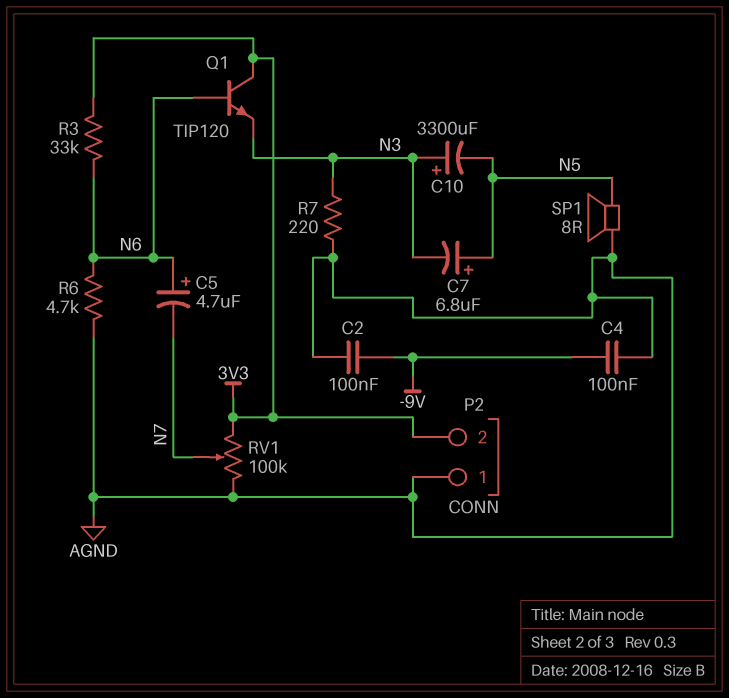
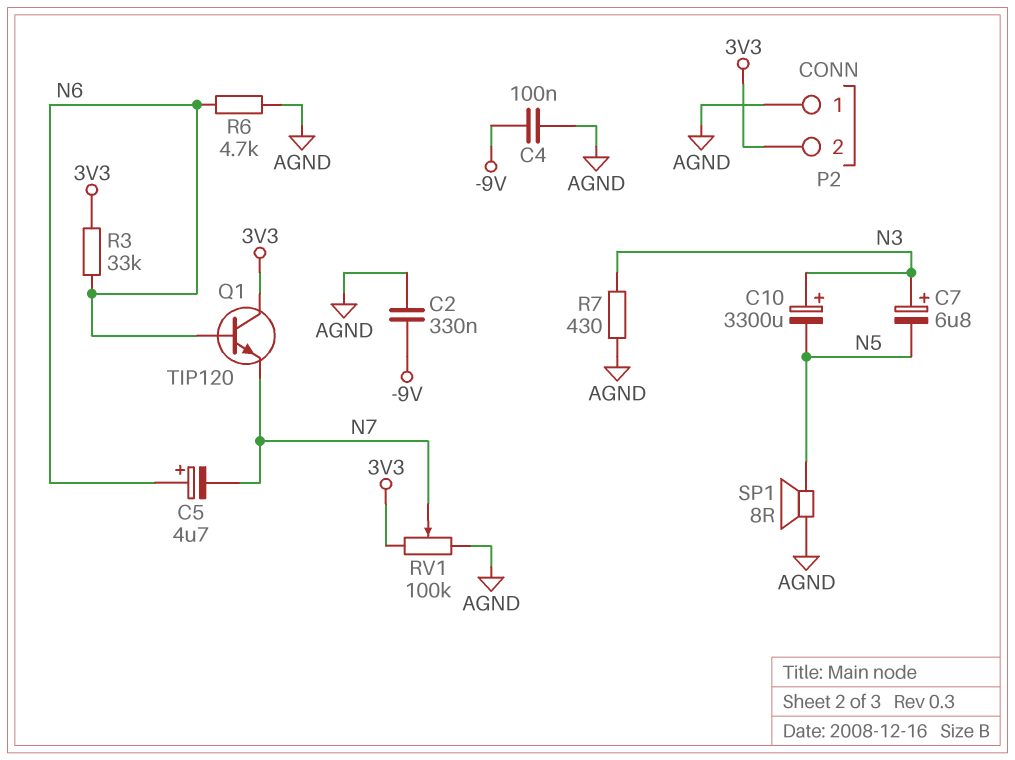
C2: 100nF (-9V, AGND) -> 330nF (-9V, AGND)
C7: 6.8uF (plus N5, minus N3) -> 6.8uF (plus N3, minus N5)
Q1: NPN TIP120 (B N6, C 3V3, E N3) -> NPN TIP120 (B N6, C 3V3, E N7)
R7: 220 (AGND, N3) -> 430 (AGND, N3)

